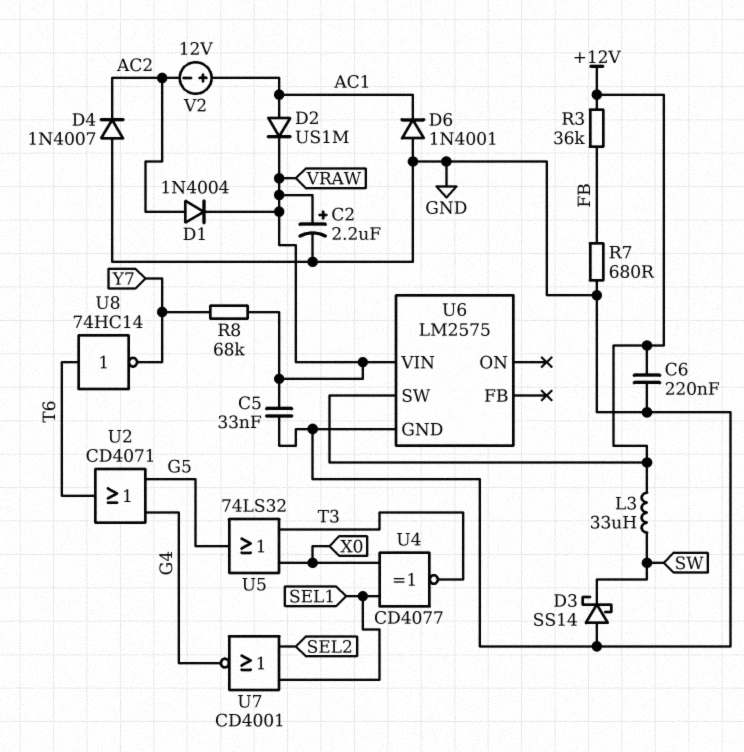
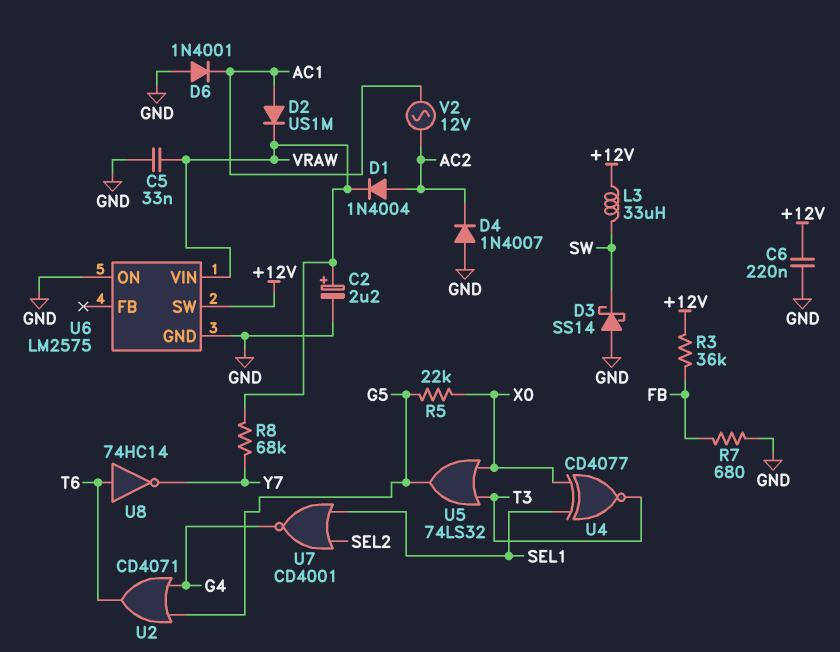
R5: none -> 22k (G5, X0)
U6 pin ON: none -> GND
V2: 12V (plus AC1, minus AC2) -> AC 12V (AC1, AC2)

